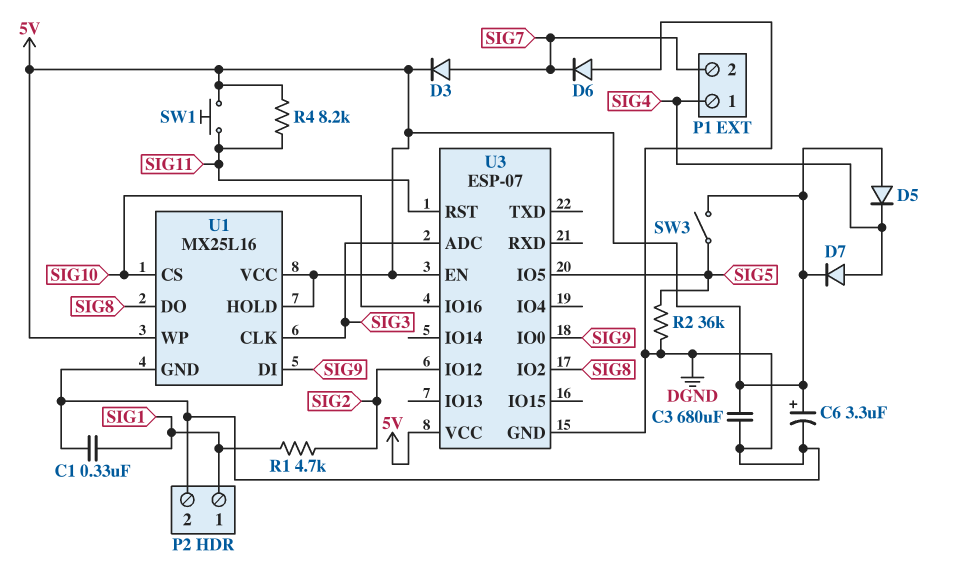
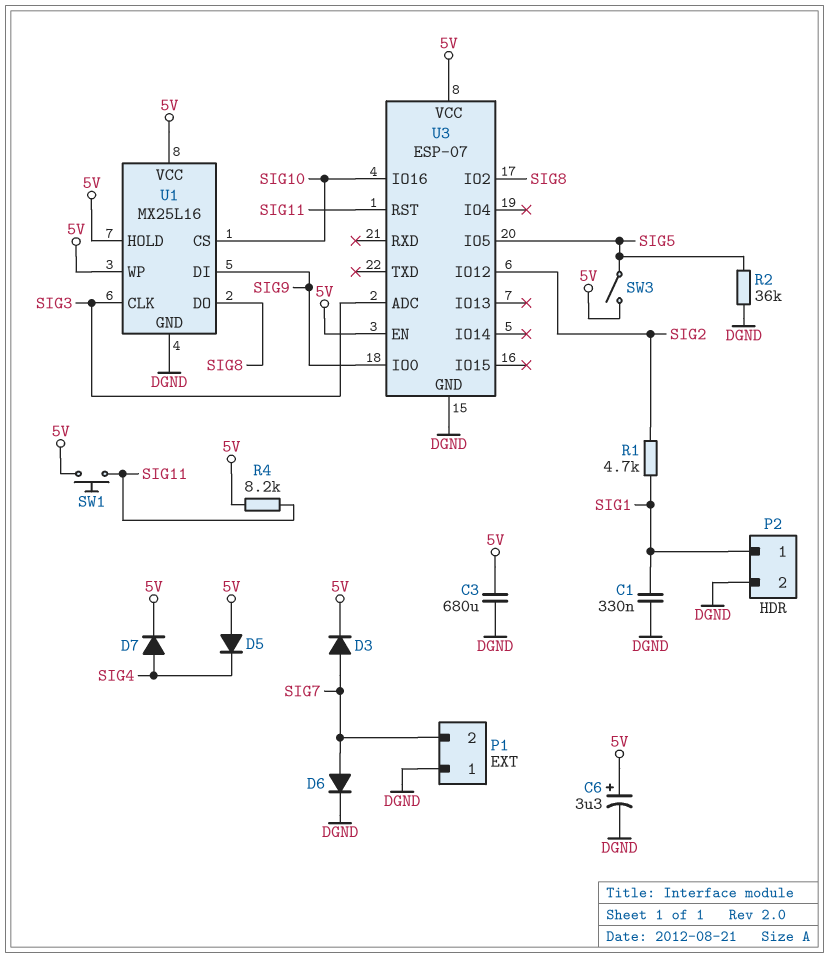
D6: diode (A DGND, K SIG7) -> diode (A SIG7, K DGND)
P1 pin 1: SIG4 -> DGND

